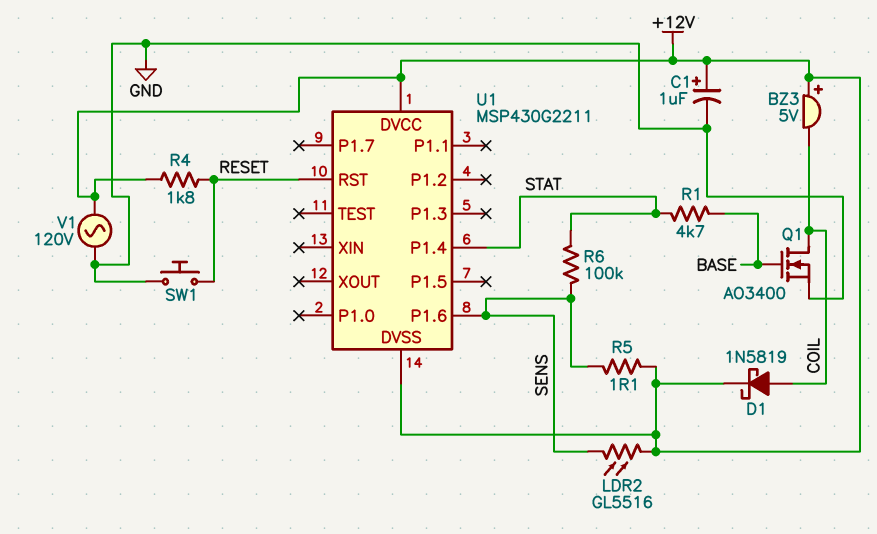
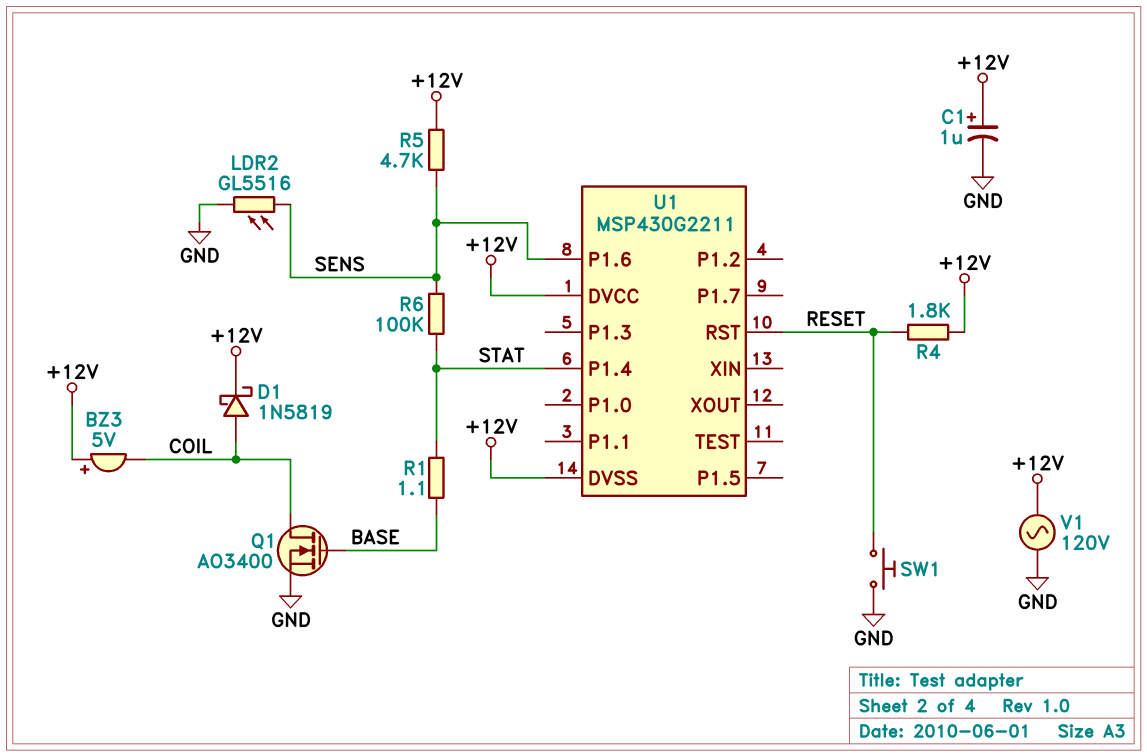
LDR2: GL5516 (+12V, SENS) -> GL5516 (GND, SENS)
R1: 4.7k (BASE, STAT) -> 1.1 (BASE, STAT)
R5: 1.1 (+12V, SENS) -> 4.7k (+12V, SENS)

